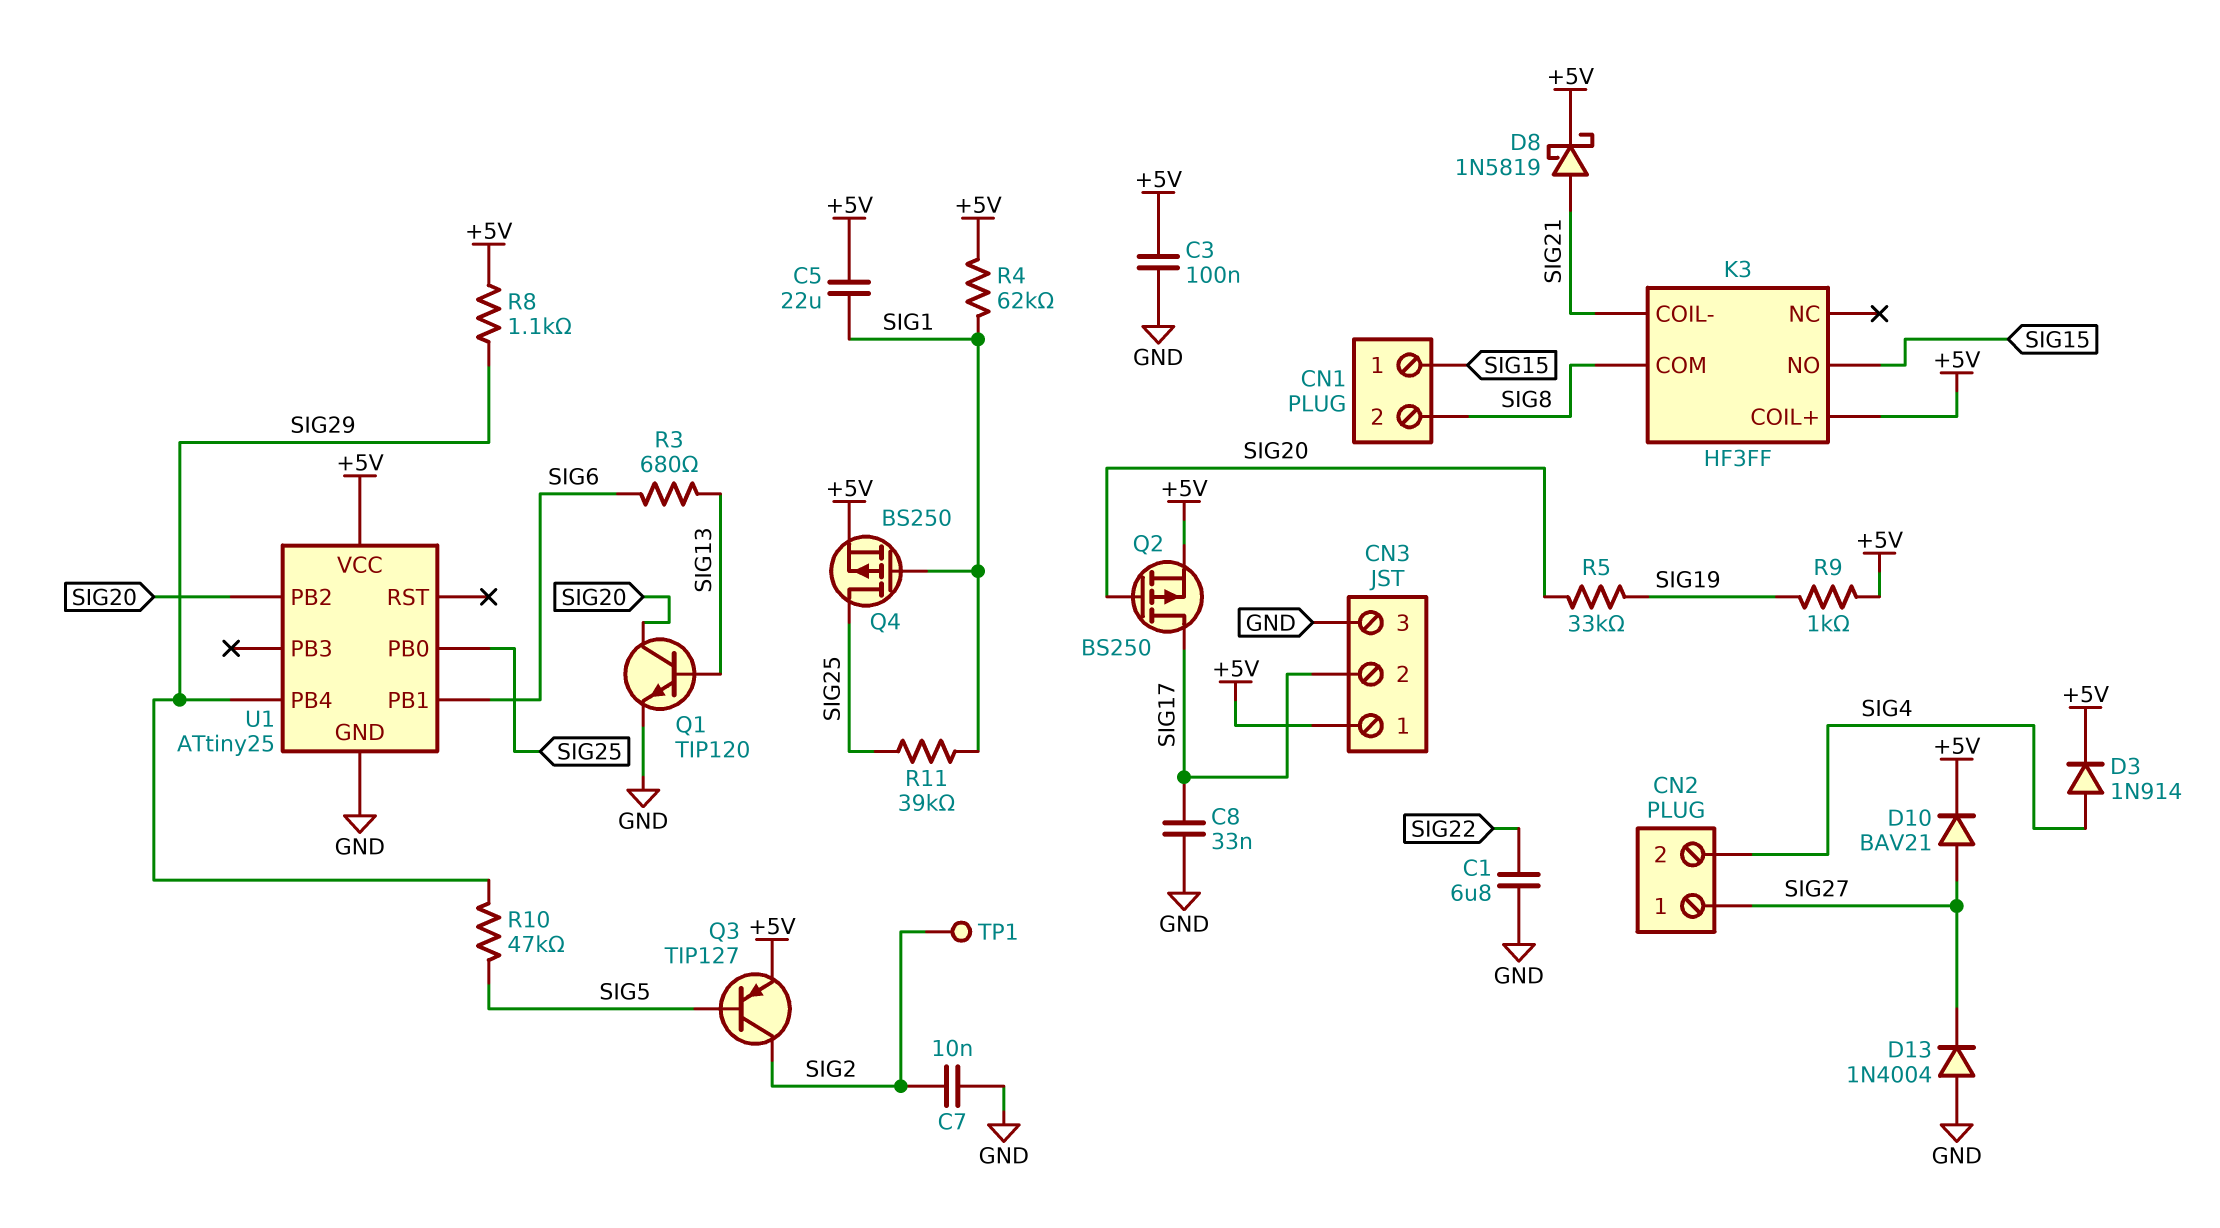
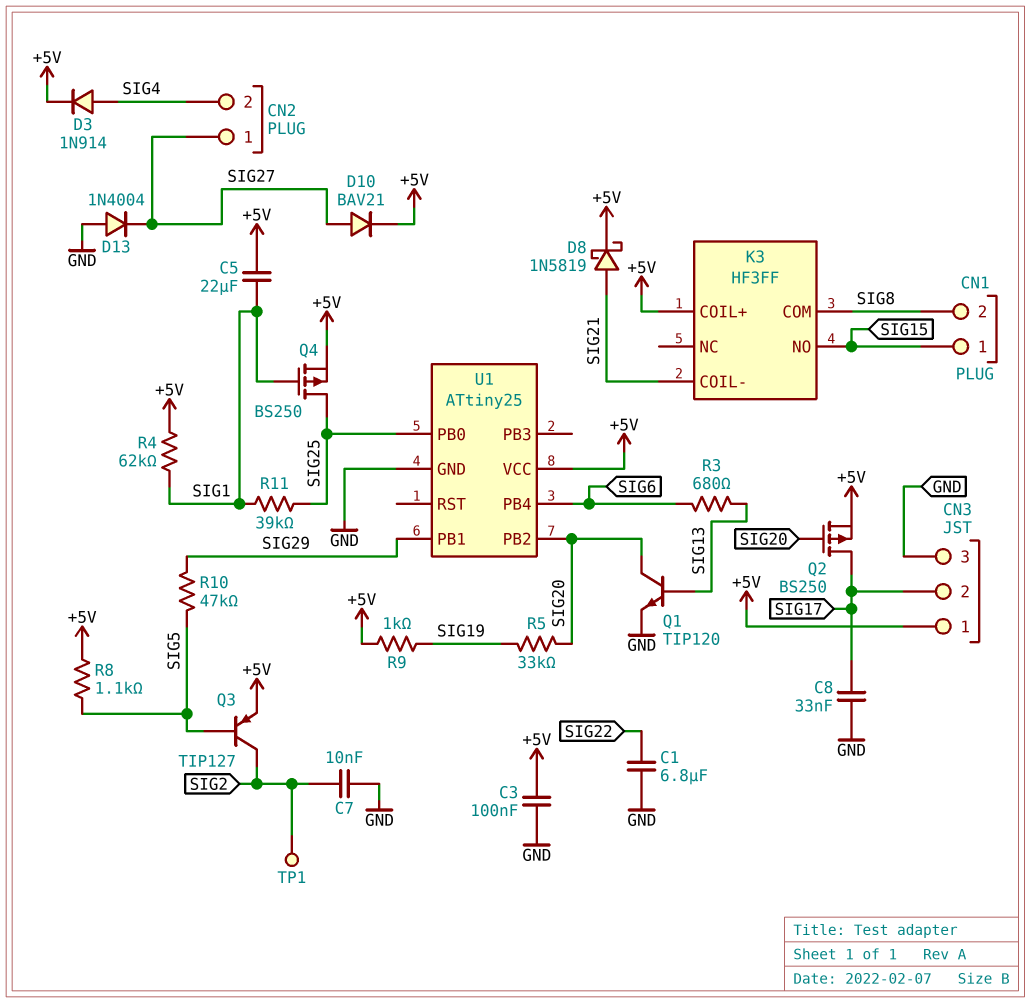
R8: 1.1k (+5V, SIG29) -> 1.1k (+5V, SIG5)
U1 pin PB1: SIG6 -> SIG29
U1 pin PB4: SIG29 -> SIG6

